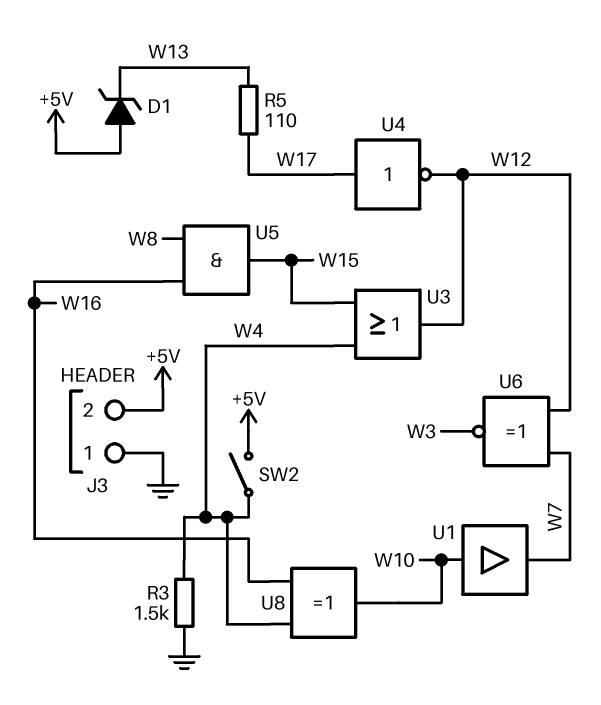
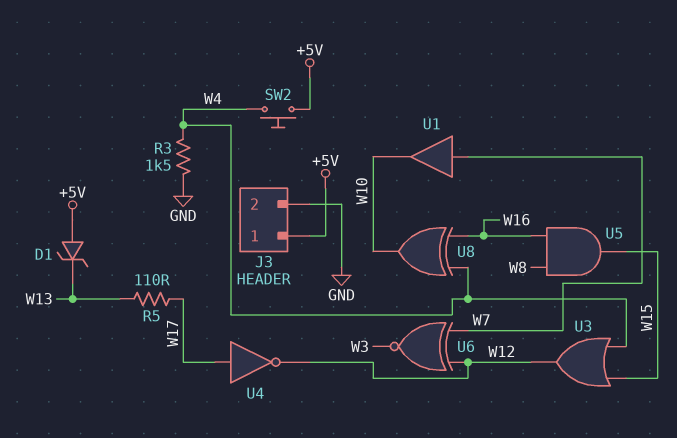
J3 pin 1: GND -> +5V
J3 pin 2: +5V -> GND
SW2: switch (+5V, W4) -> button (+5V, W4)
U1: buffer (in W10, out W7) -> buffer (in W7, out W10)

